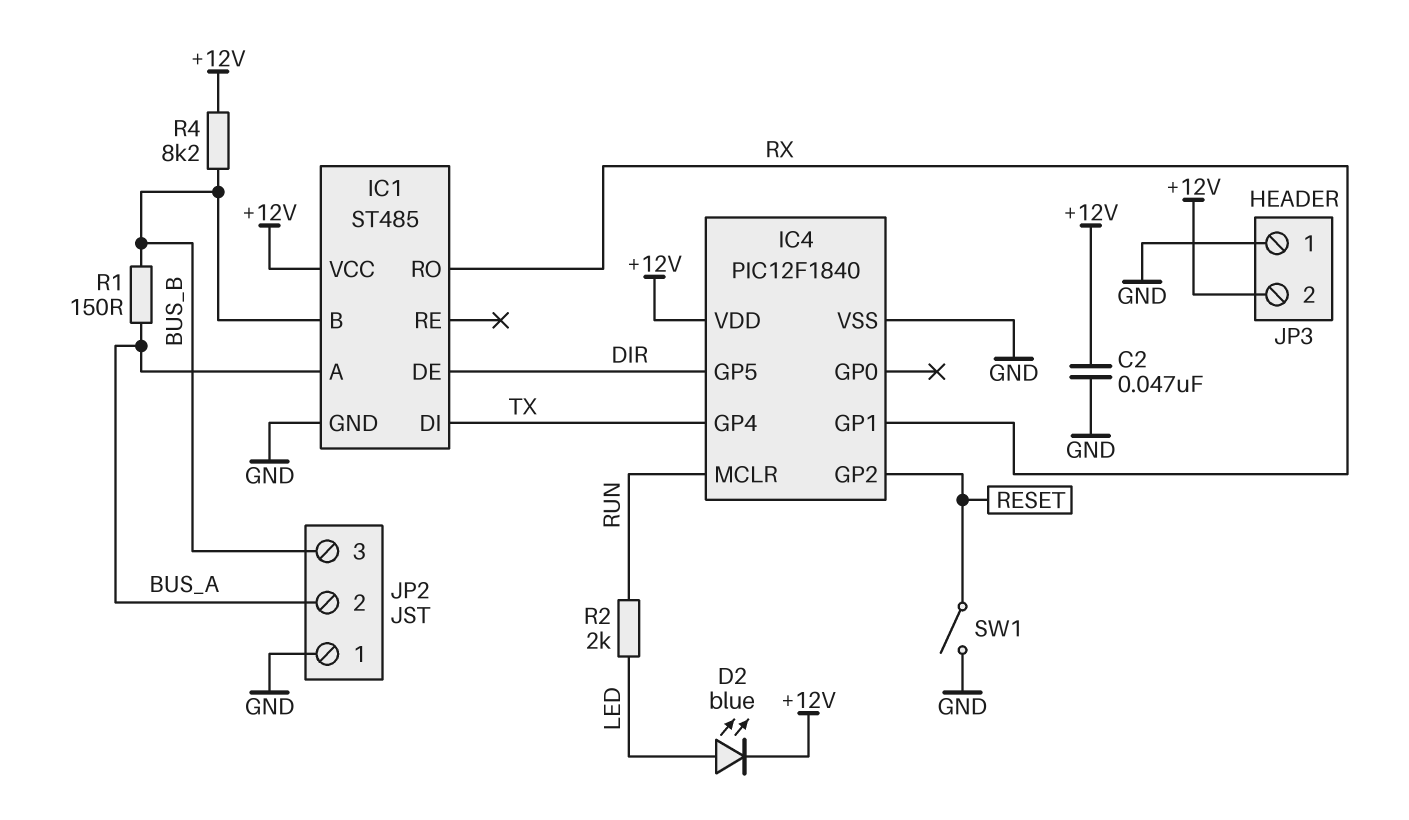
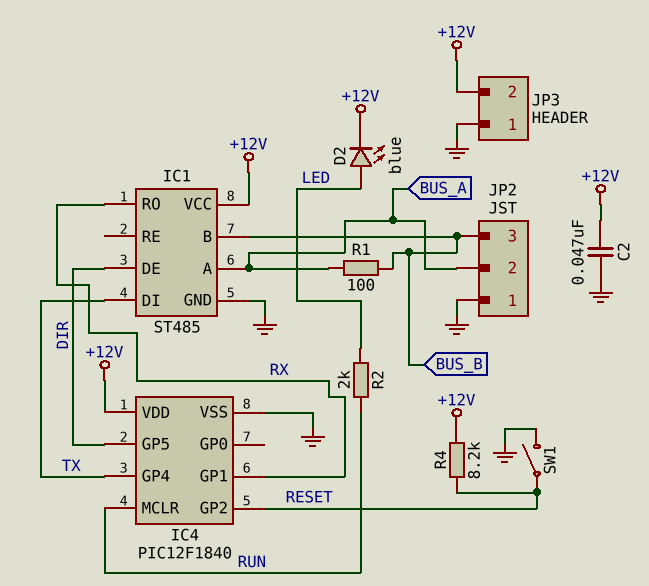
R1: 150 (BUS_A, BUS_B) -> 100 (BUS_A, BUS_B)
R4: 8.2k (+12V, BUS_B) -> 8.2k (+12V, RESET)

